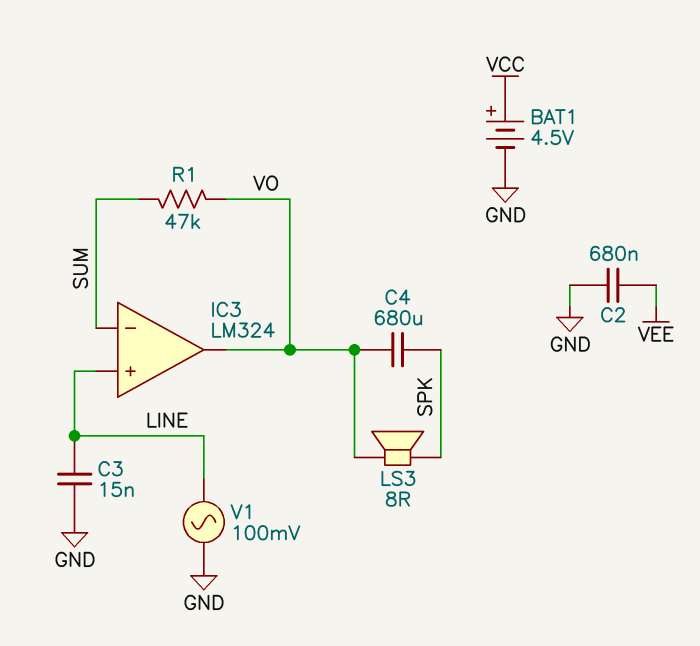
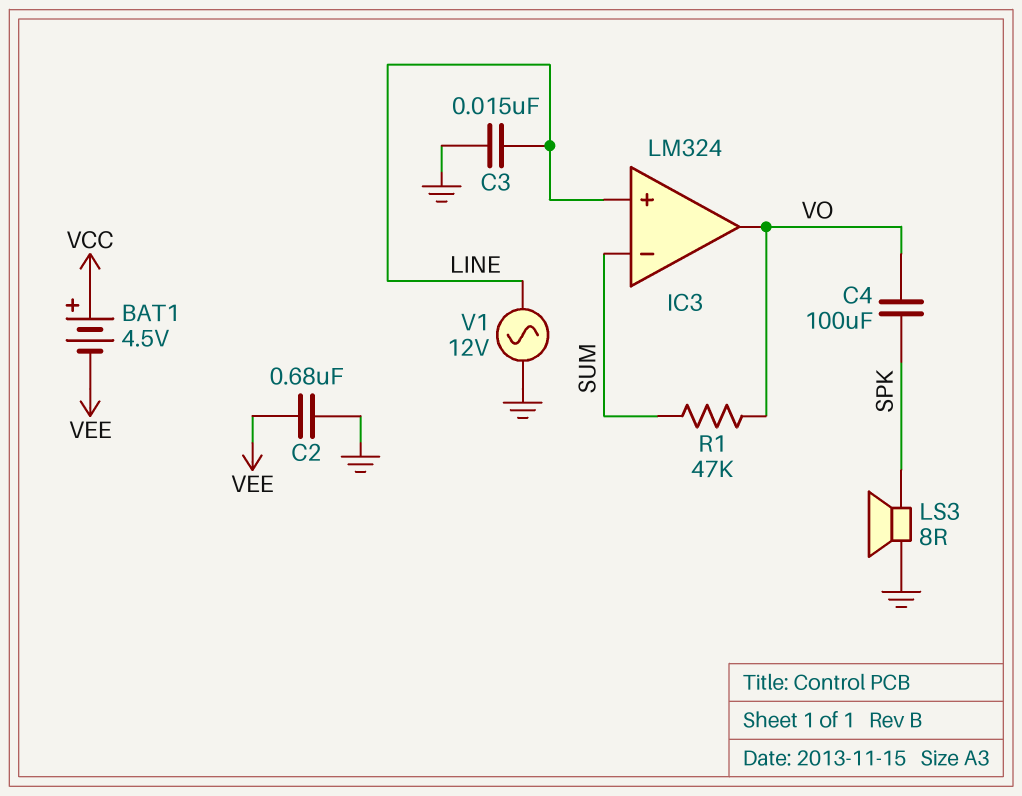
BAT1: 4.5V (plus VCC, minus GND) -> 4.5V (plus VCC, minus VEE)
C4: 680uF (SPK, VO) -> 100uF (SPK, VO)
LS3: speaker 8R (SPK, VO) -> speaker 8R (GND, SPK)
V1: AC 100mV (GND, LINE) -> AC 12V (GND, LINE)

